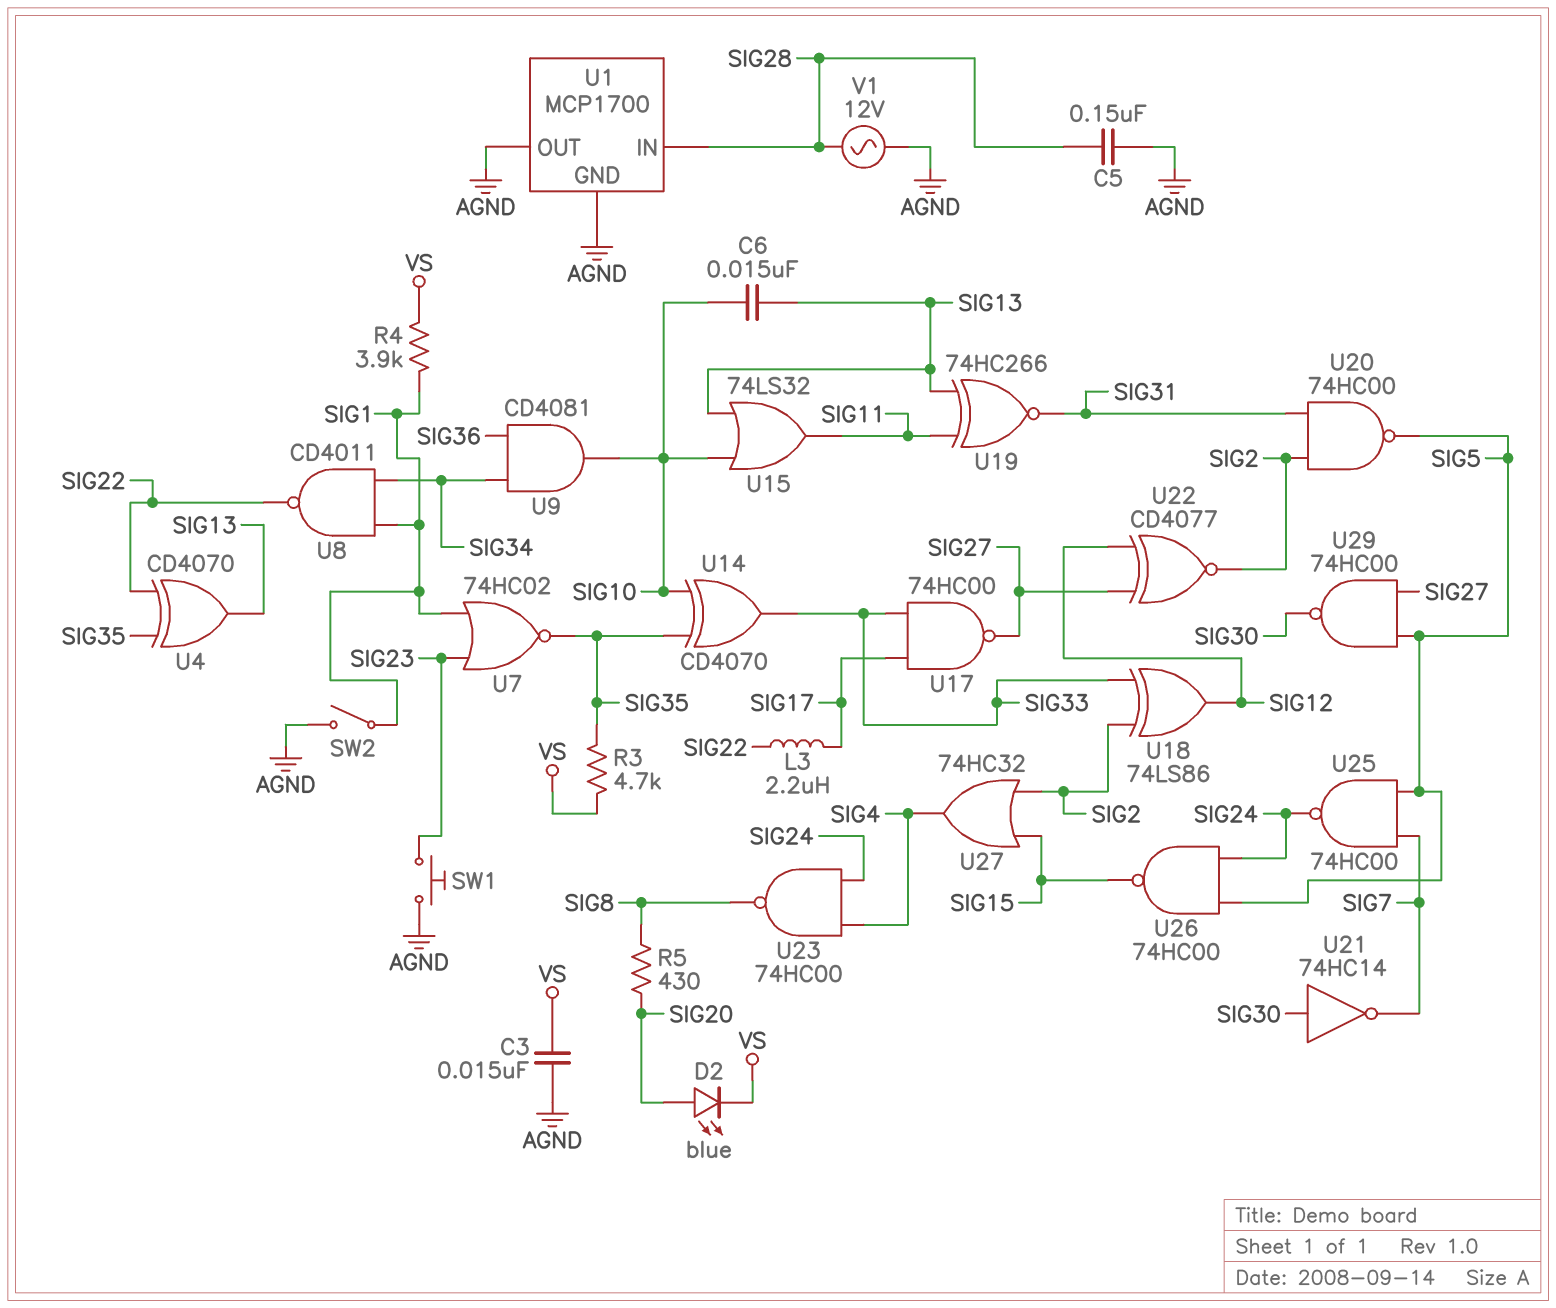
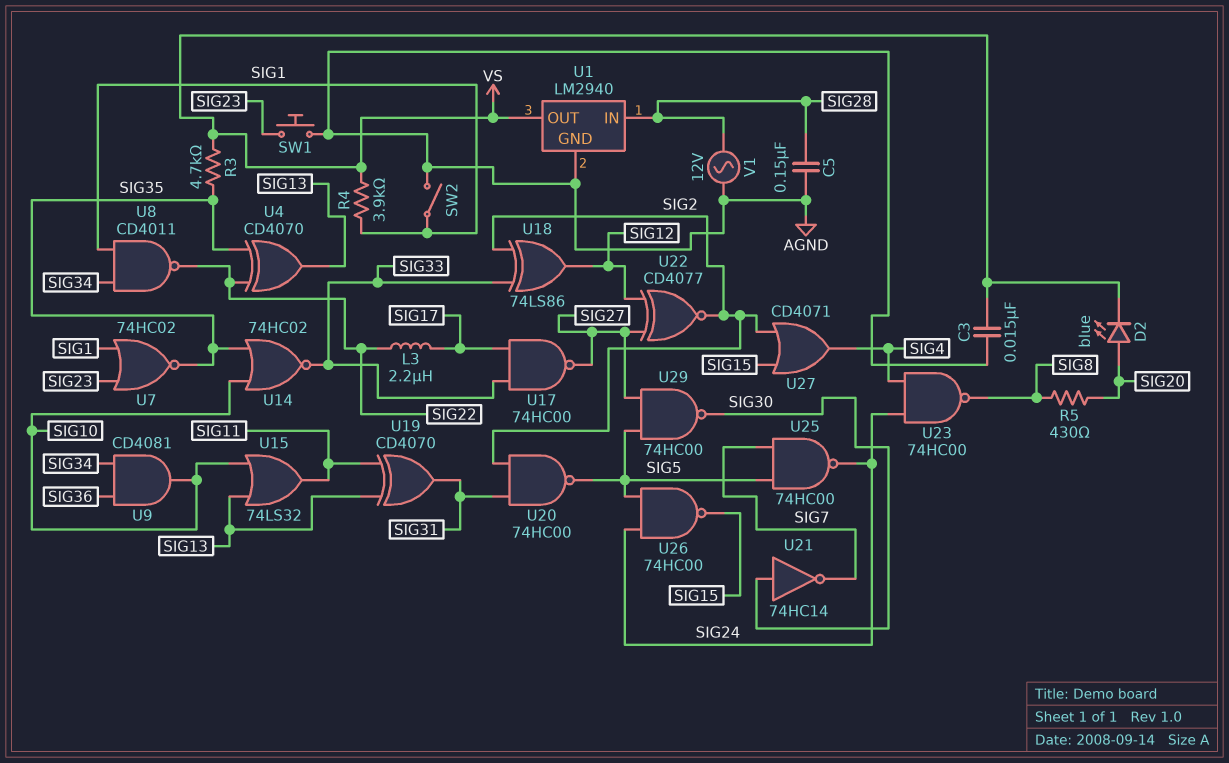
C6: 15nF (SIG10, SIG13) -> none
U1: MCP1700 -> LM2940
U1 pin OUT: AGND -> VS
U14: XOR CD4070 (in SIG10, in SIG35, out SIG33) -> NOR 74HC02 (in SIG10, in SIG35, out SIG33)
U19: XNOR 74HC266 (in SIG11, in SIG13, out SIG31) -> XOR CD4070 (in SIG11, in SIG13, out SIG31)
U27: OR 74HC32 (in SIG2, in SIG15, out SIG4) -> OR CD4071 (in SIG2, in SIG15, out SIG4)

